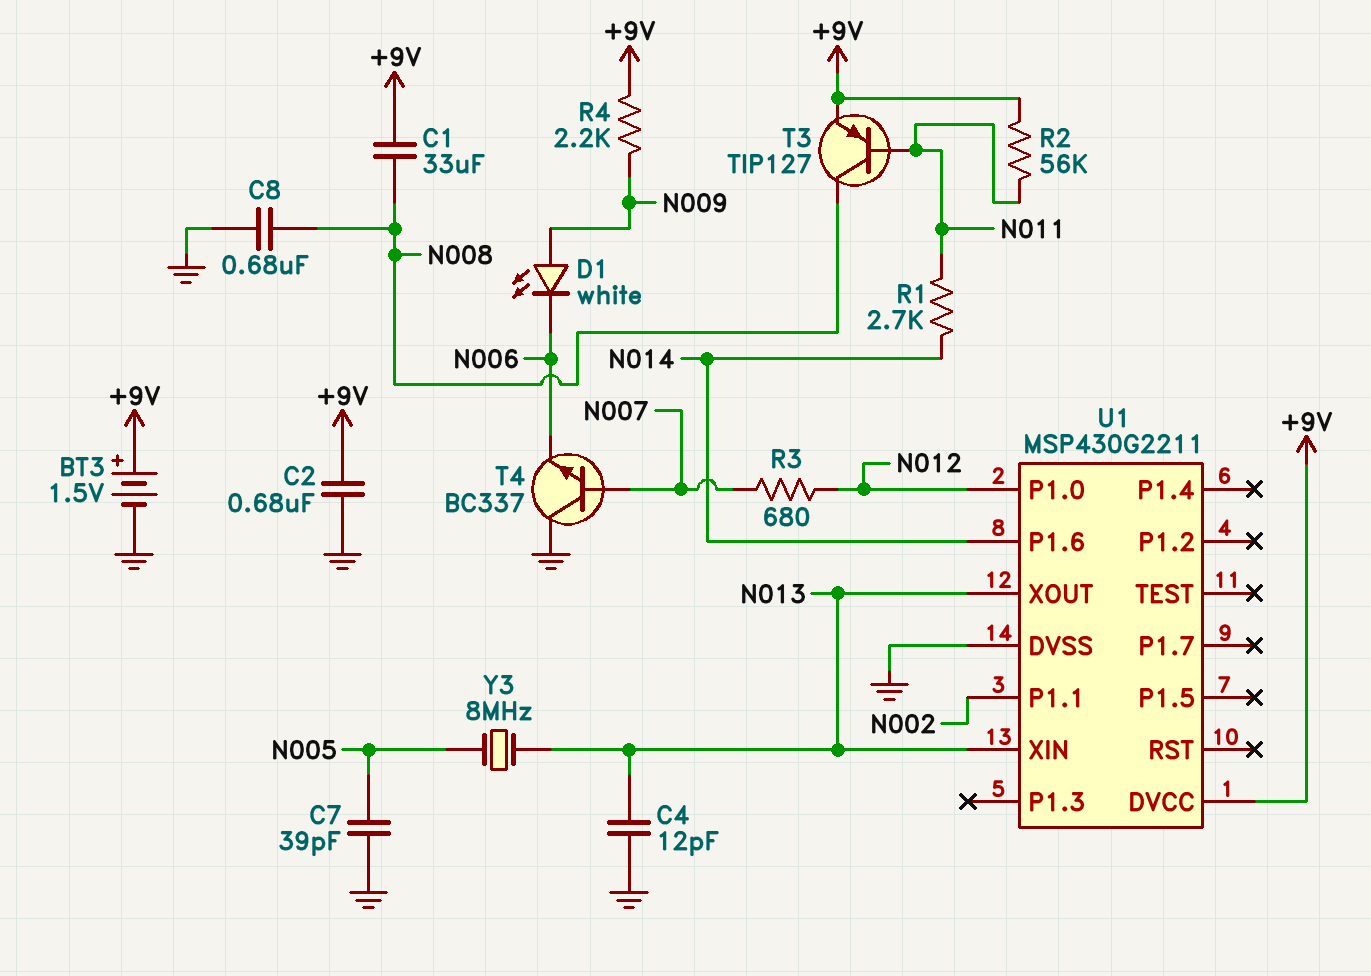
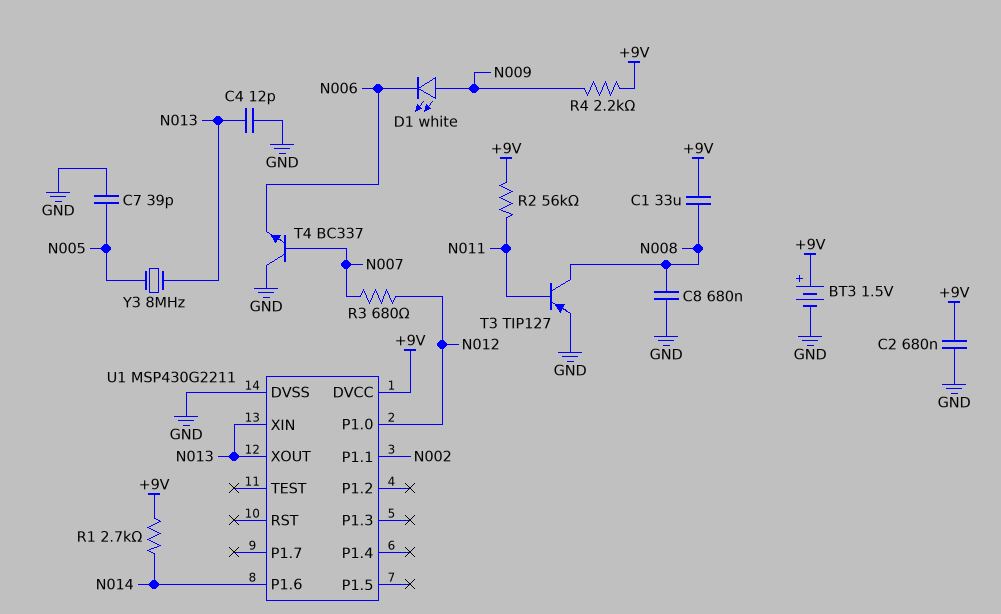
R1: 2.7k (N011, N014) -> 2.7k (+9V, N014)
T3: PNP TIP127 (B N011, C N008, E +9V) -> PNP TIP127 (B N011, C N008, E GND)

